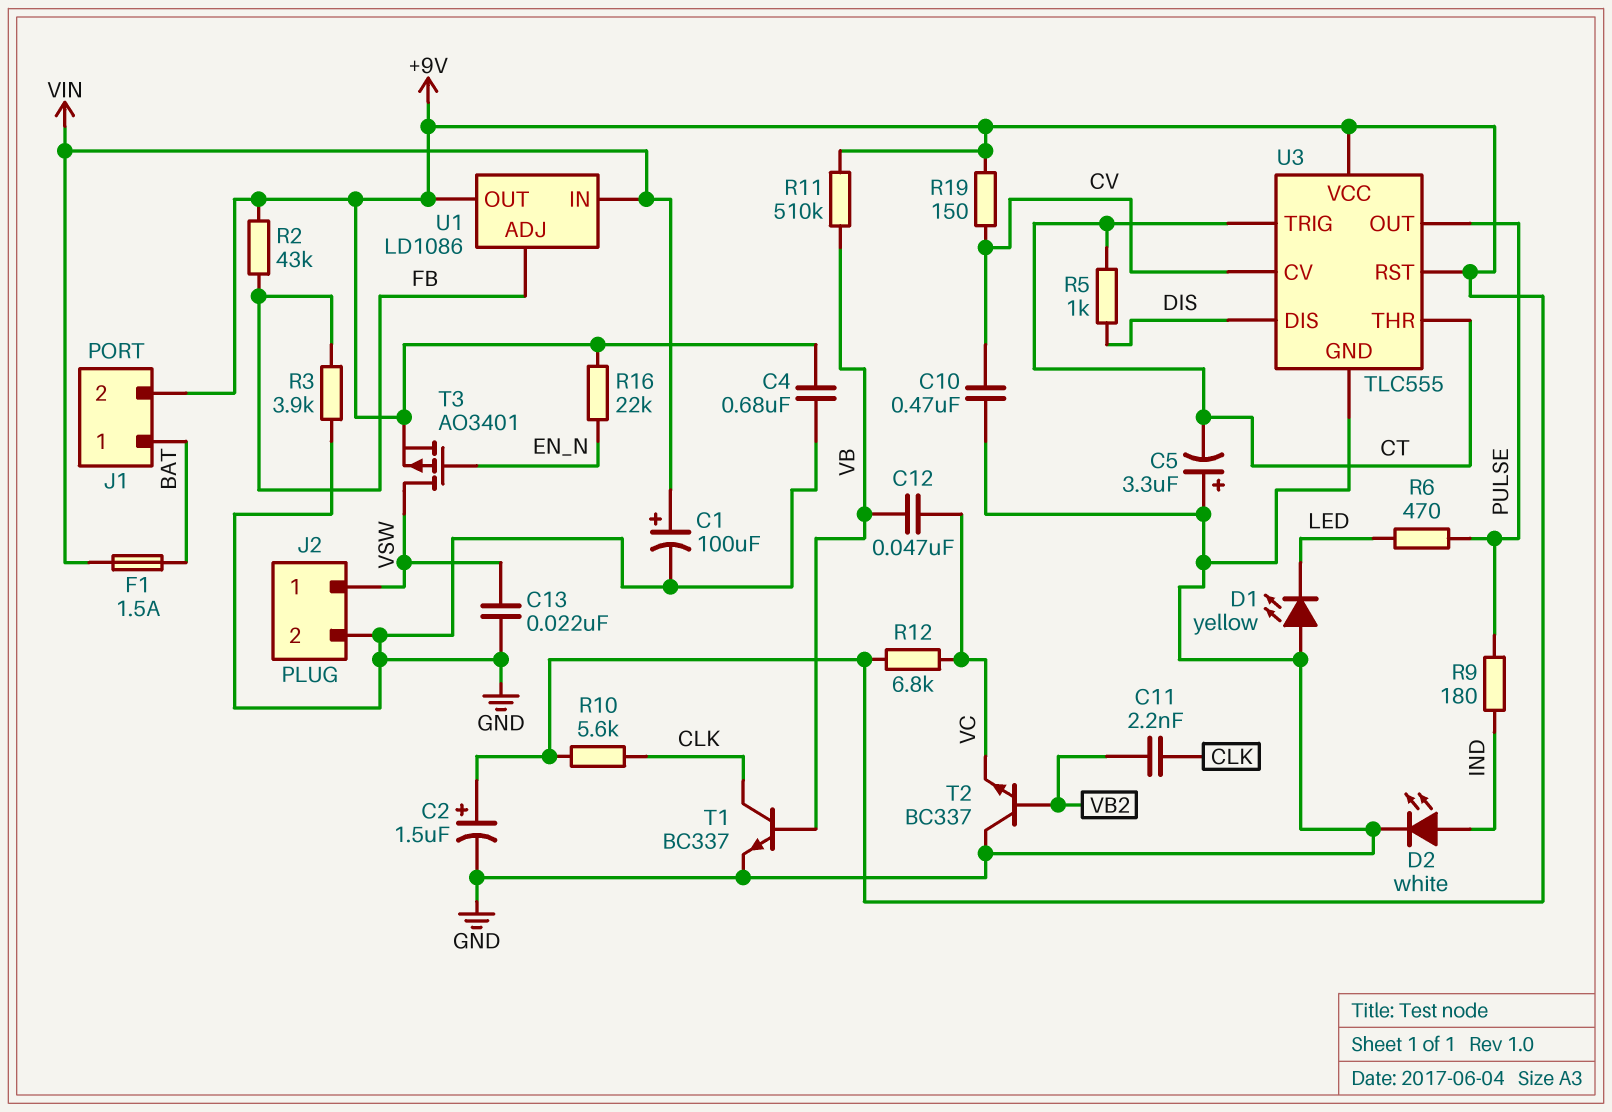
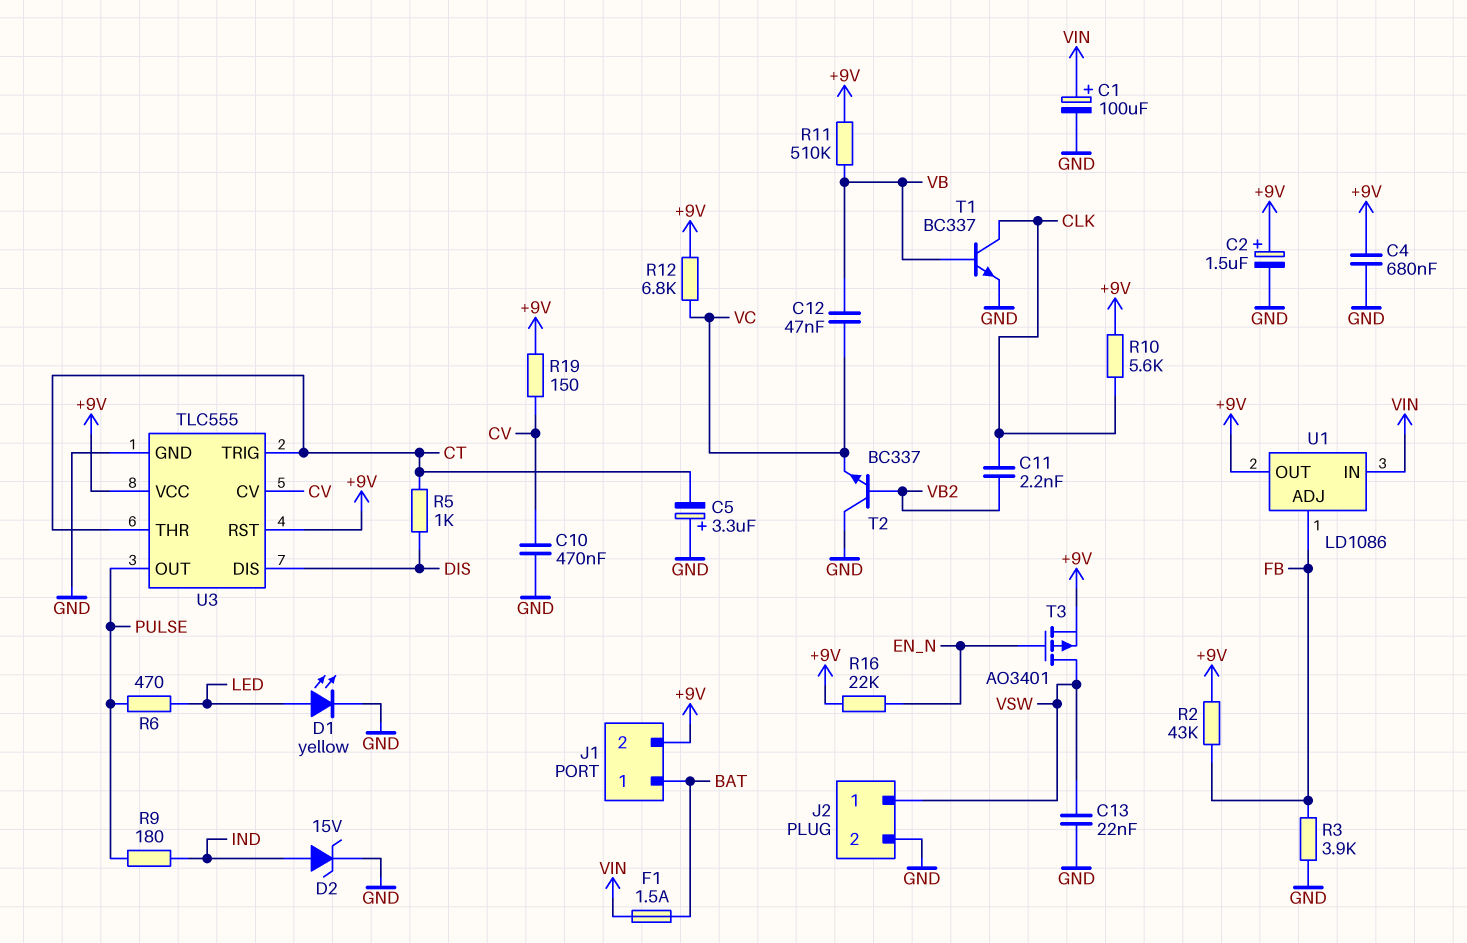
D1: LED yellow (A GND, K LED) -> LED yellow (A LED, K GND)
D2: LED white (A IND, K GND) -> zener 15V (A IND, K GND)

